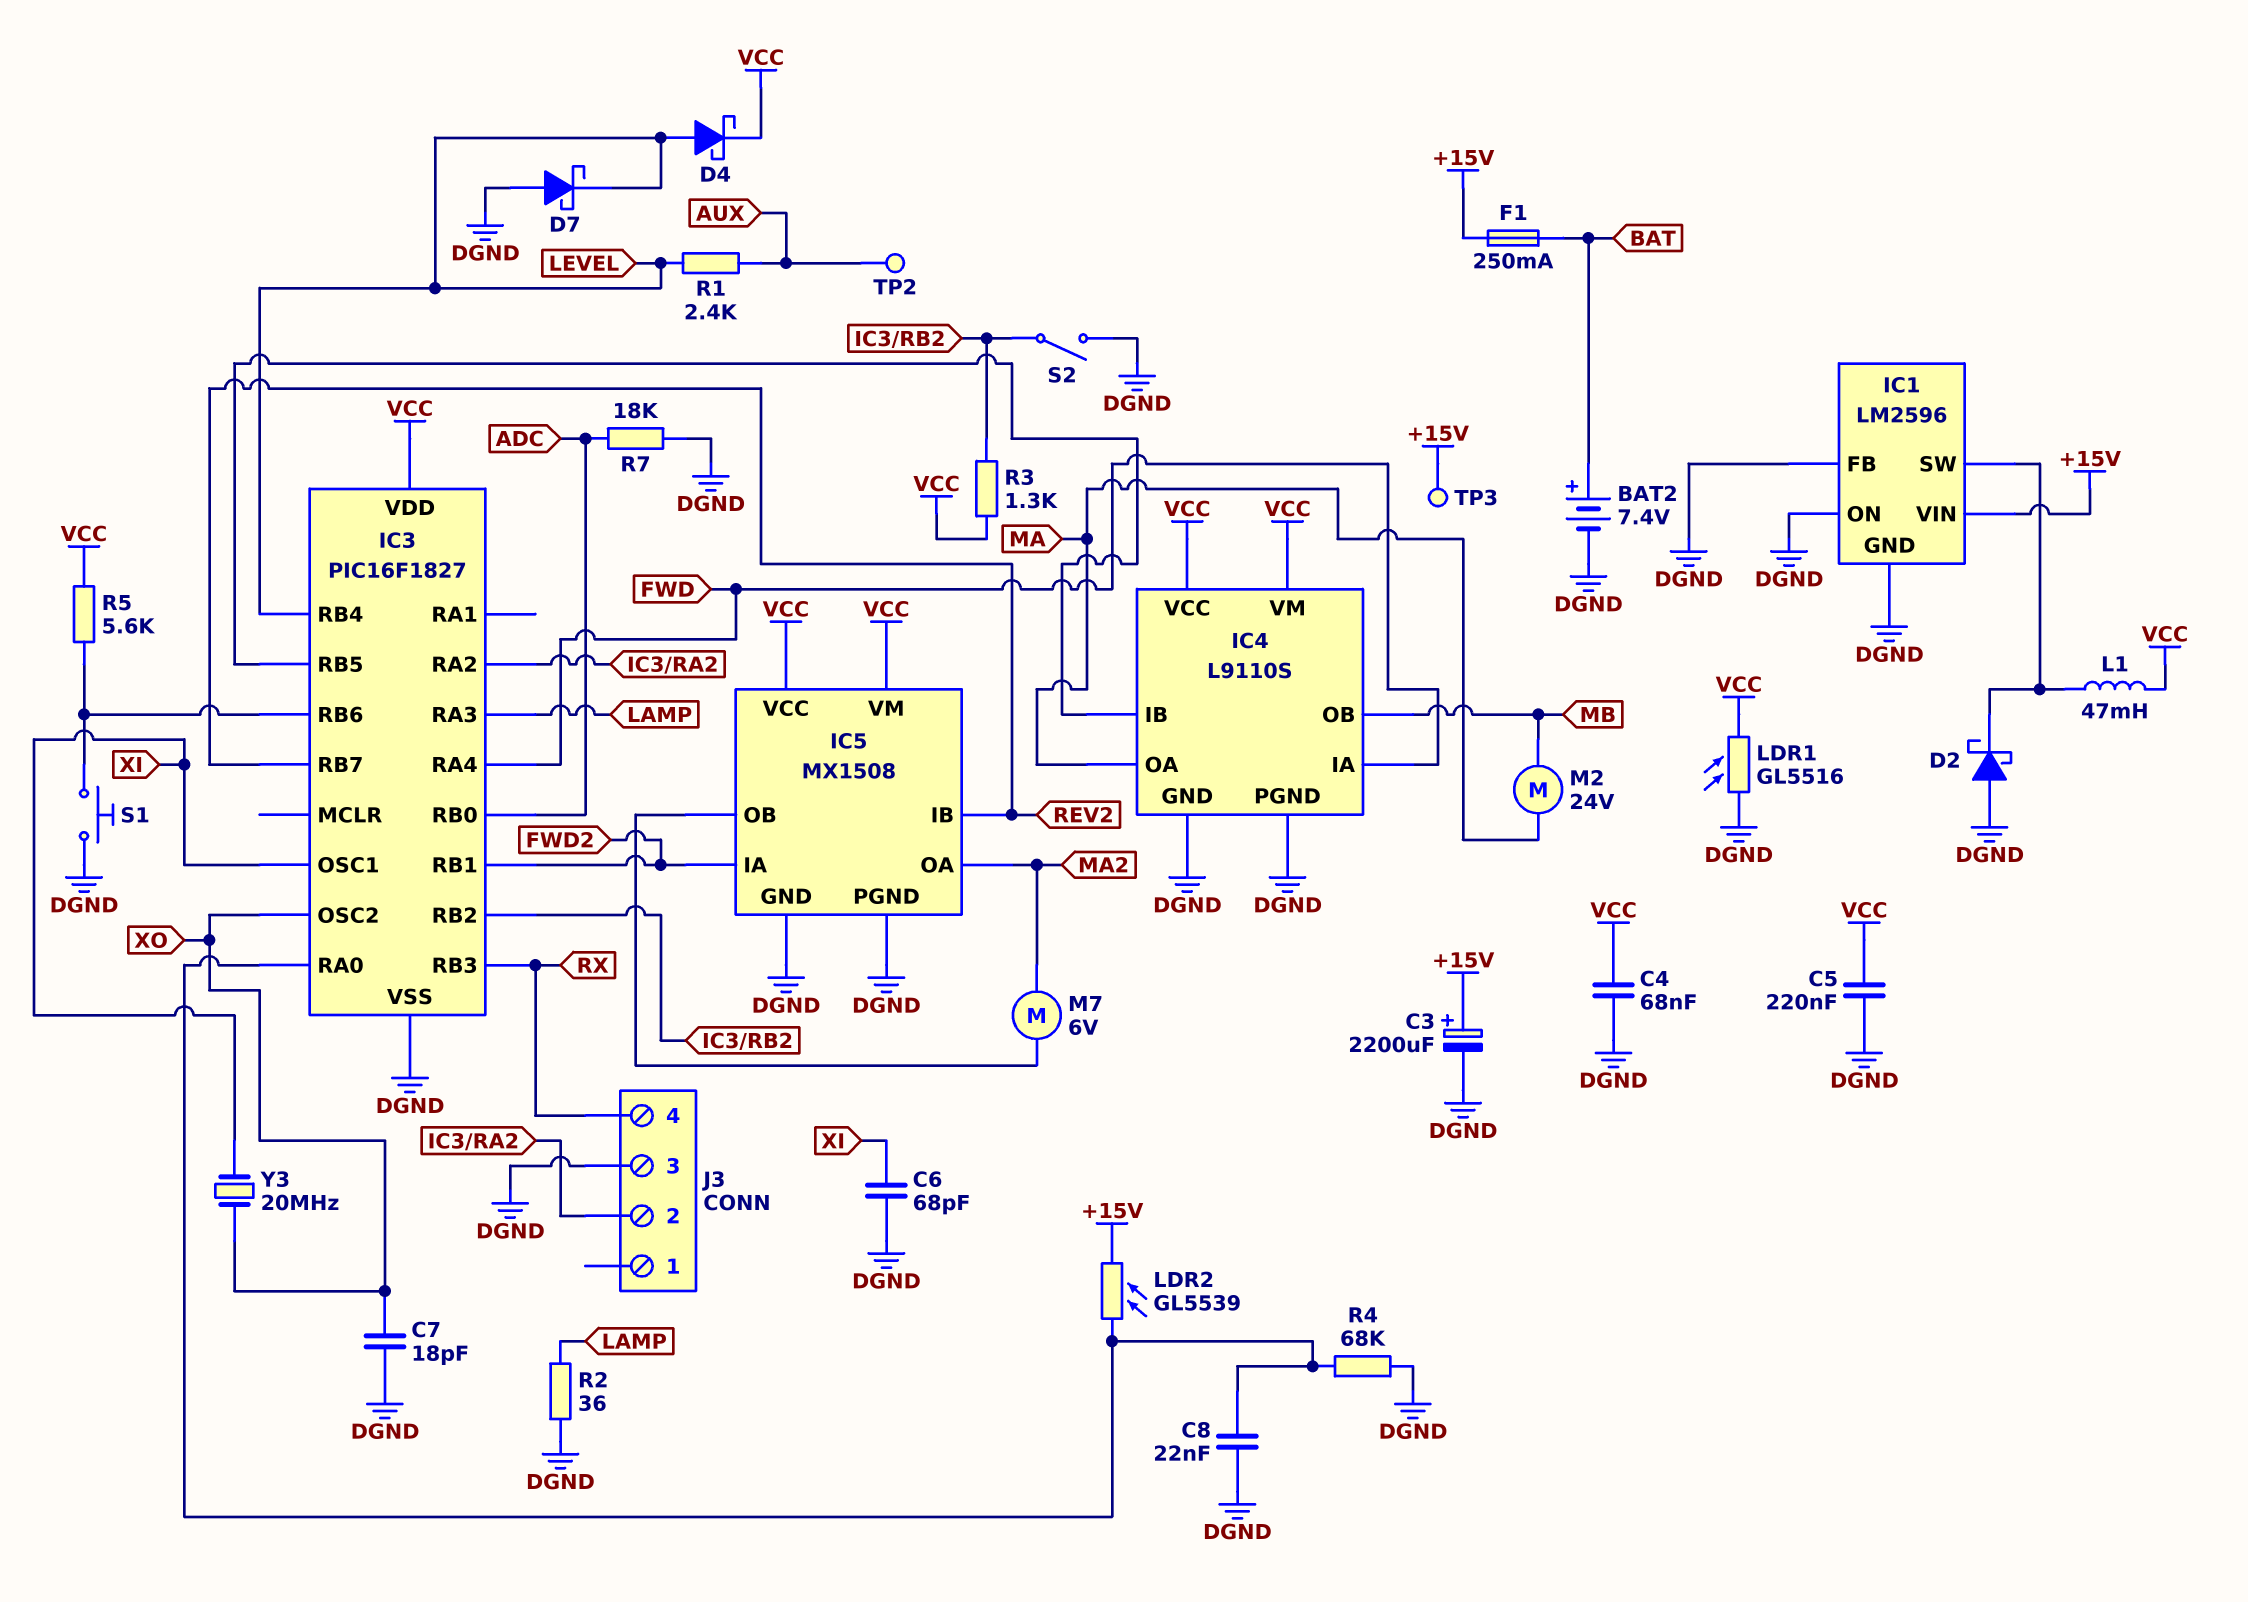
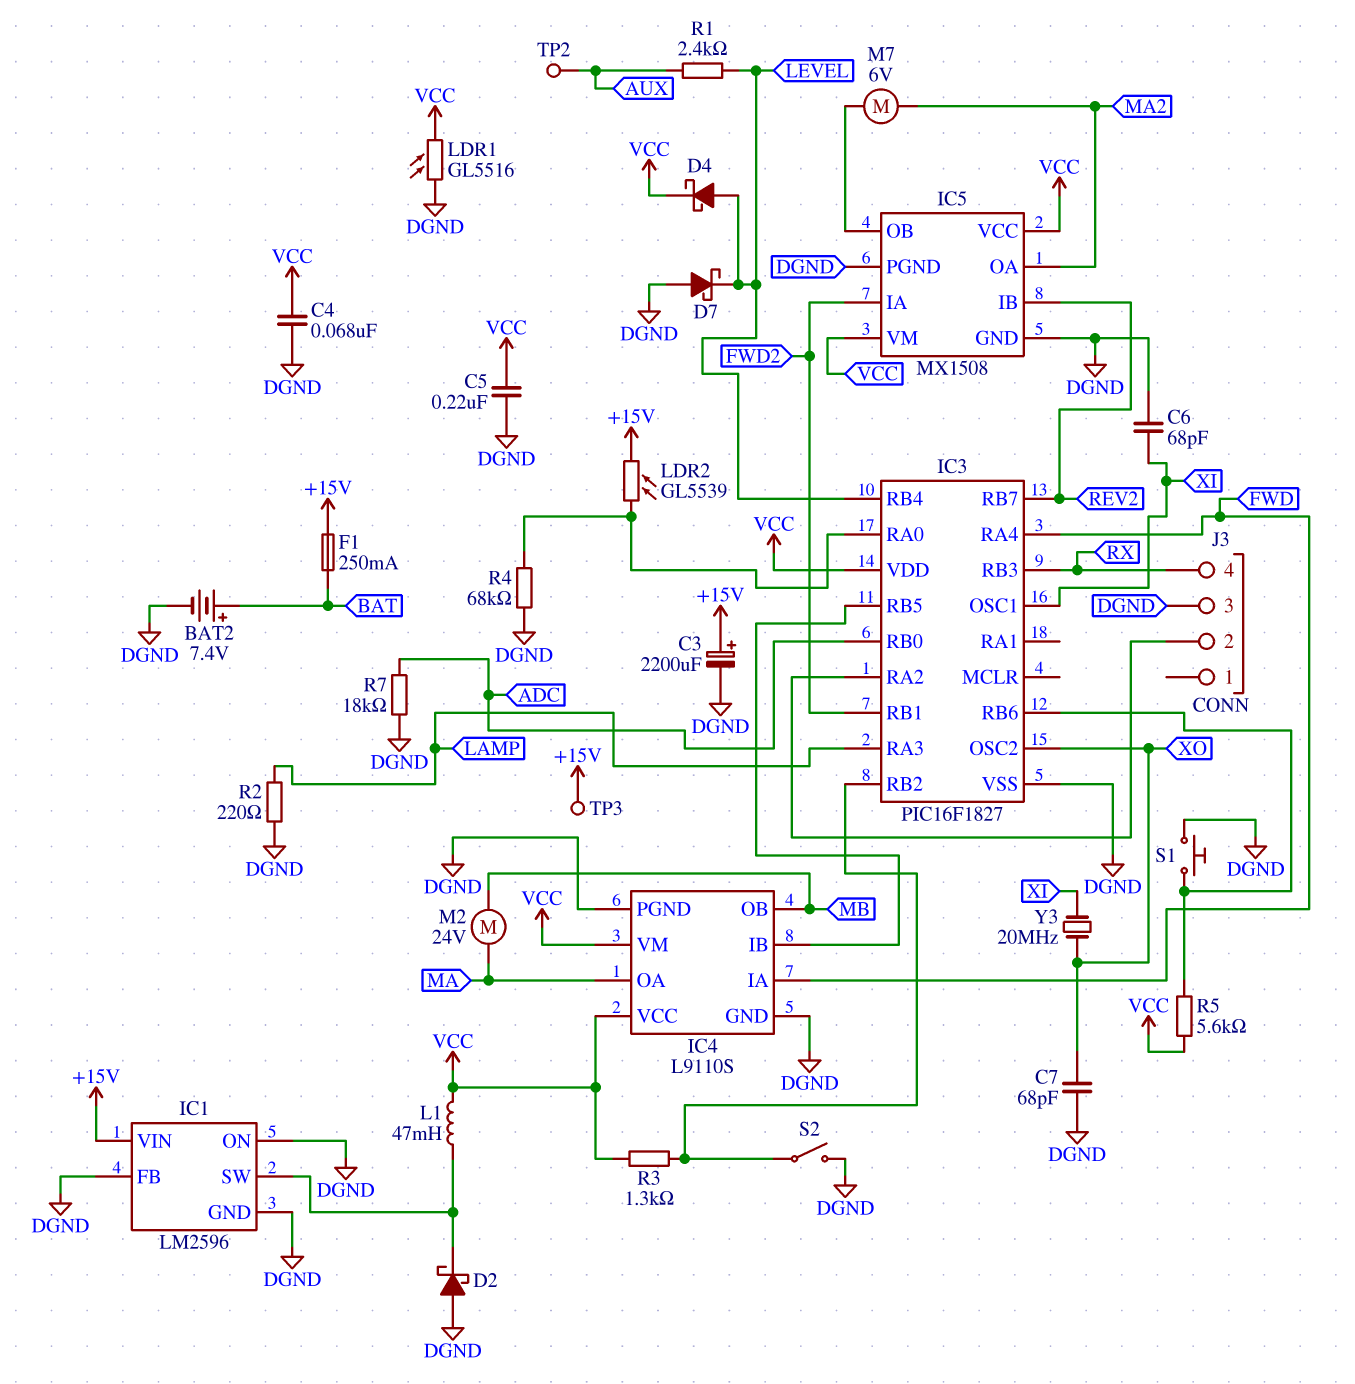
C7: 18pF (DGND, XO) -> 68pF (DGND, XO)
C8: 22nF (DGND, IC3/RA0) -> none
R2: 36 (DGND, LAMP) -> 220 (DGND, LAMP)

